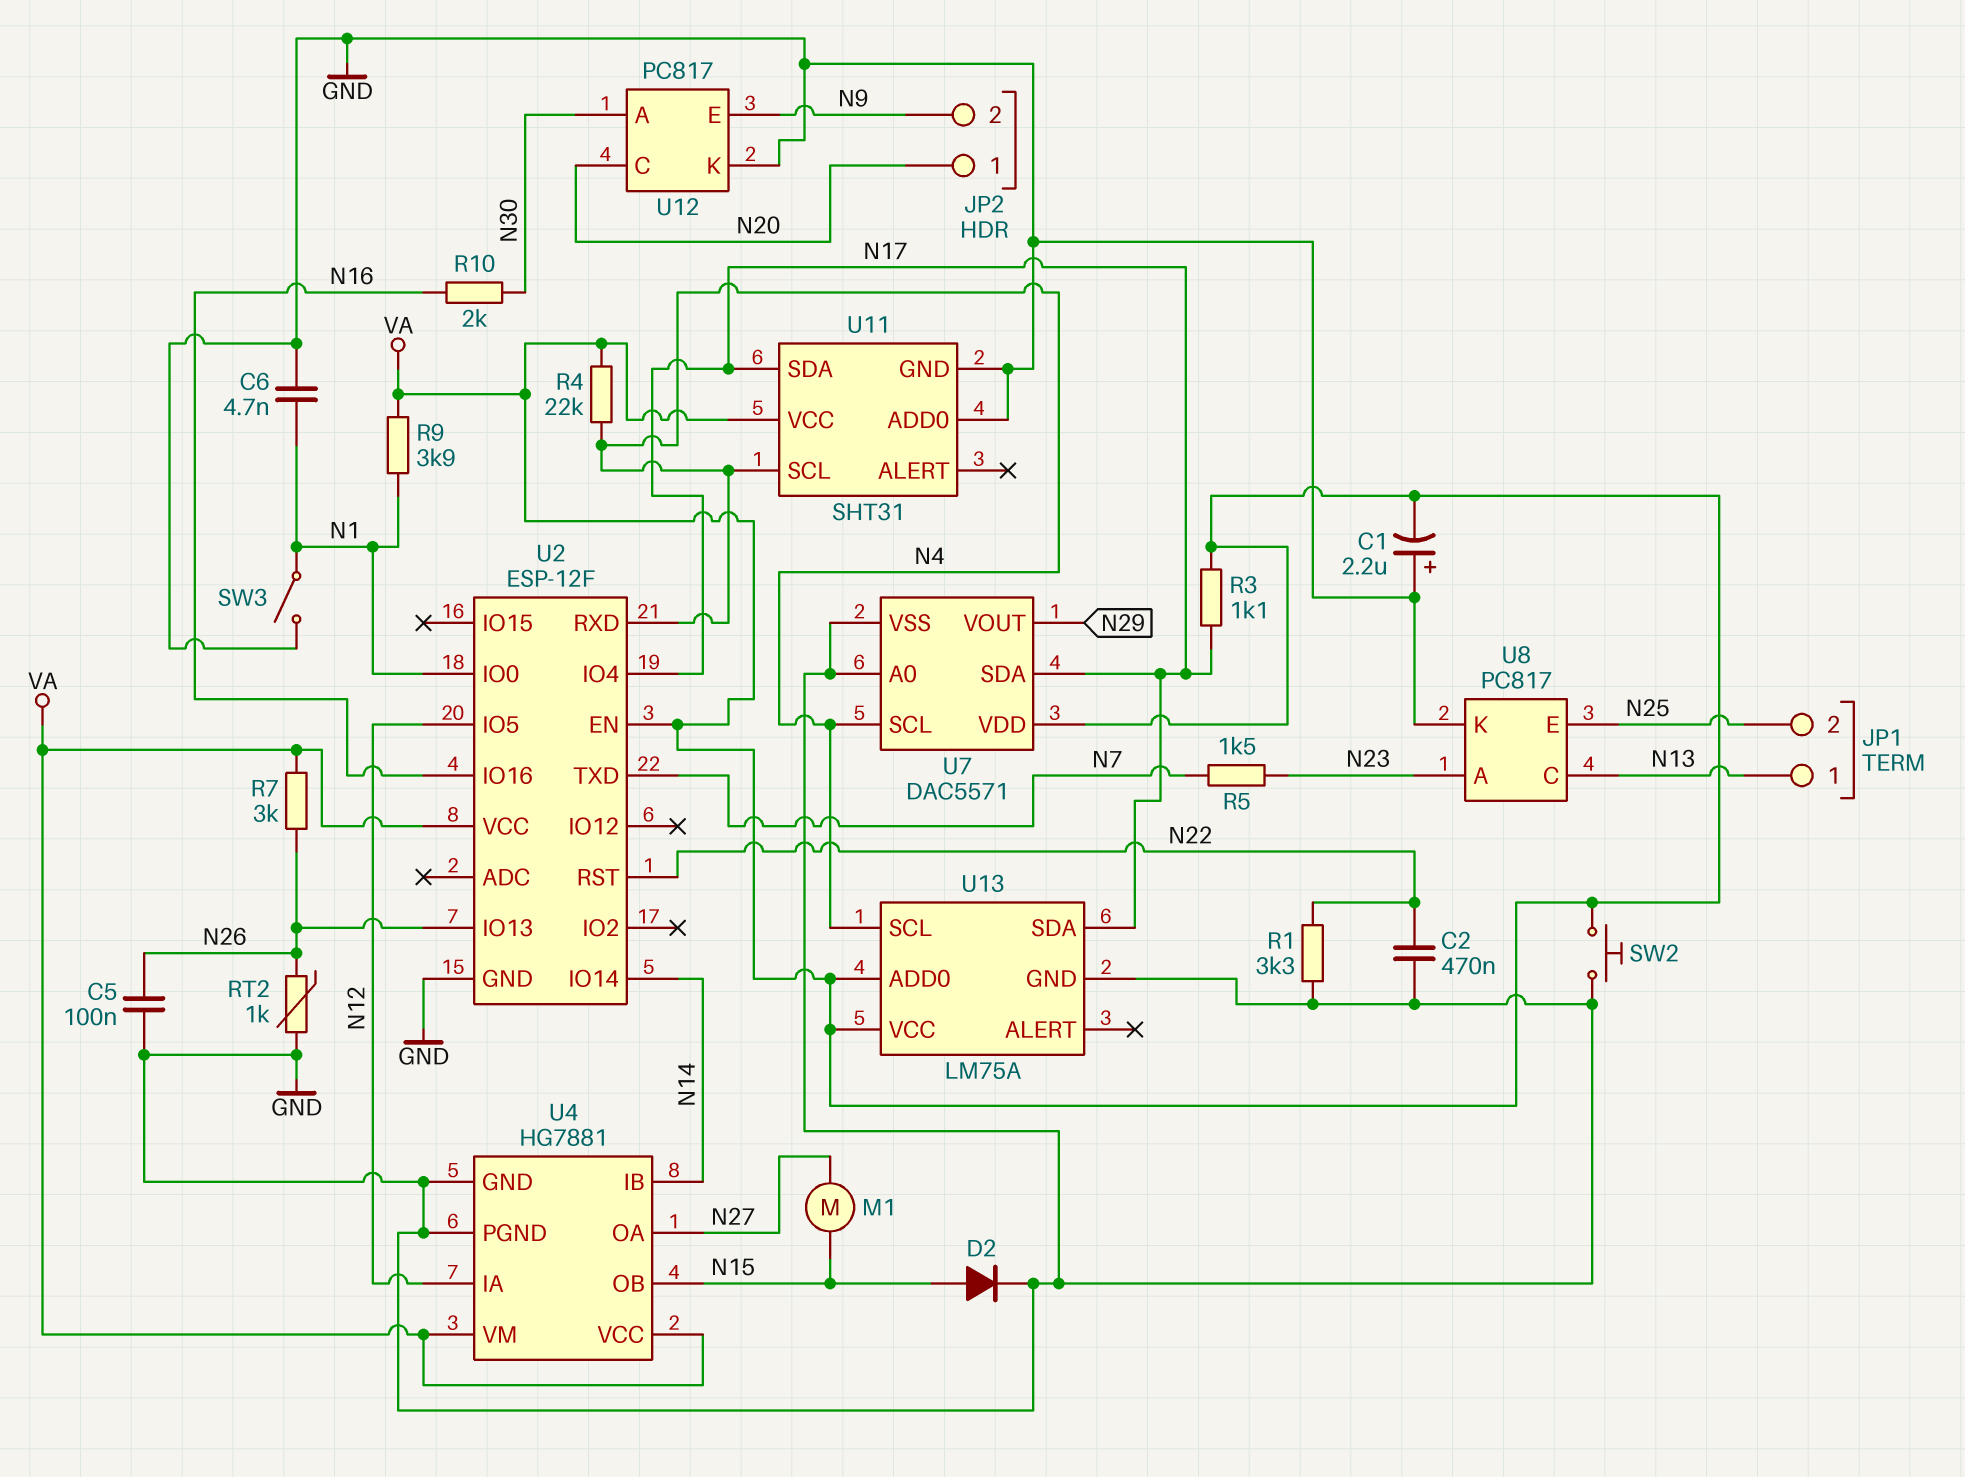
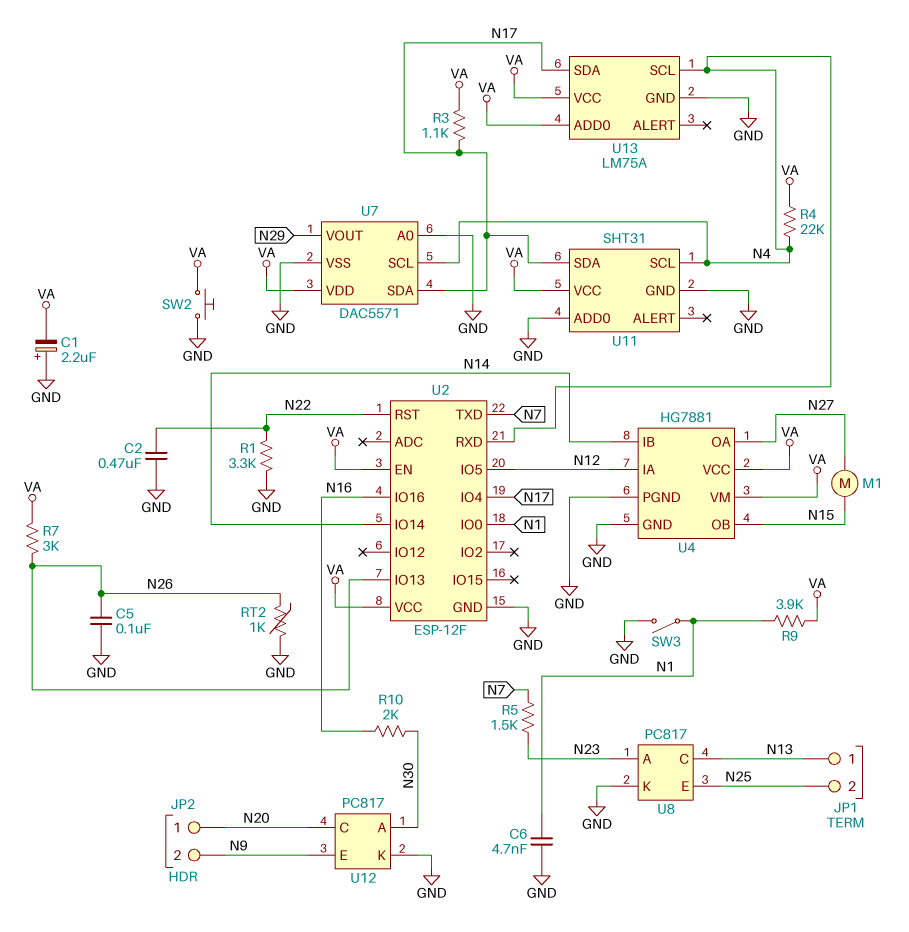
D2: diode (A N15, K GND) -> none

